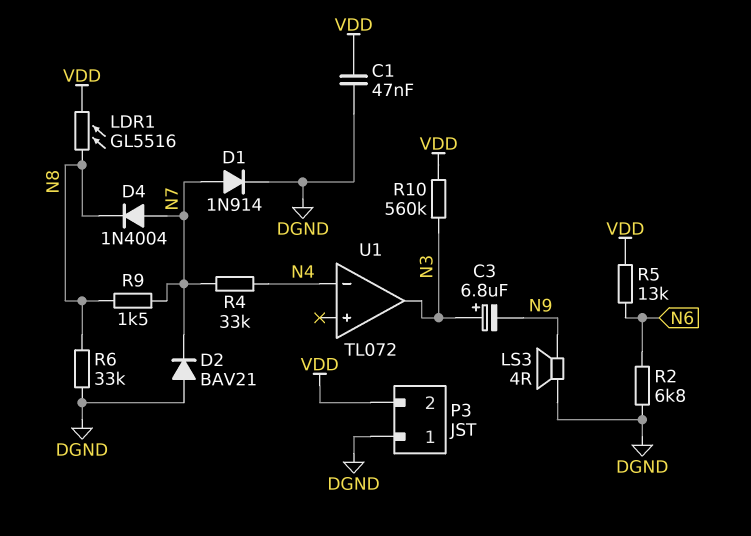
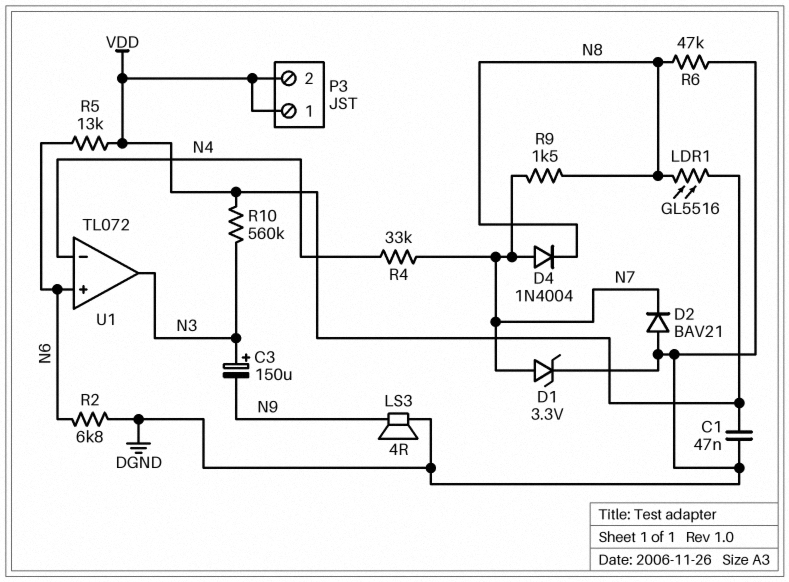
C3: 6.8uF (plus N3, minus N9) -> 150uF (plus N3, minus N9)
D1: diode 1N914 (A N7, K DGND) -> zener 3.3V (A N7, K DGND)
P3 pin 1: DGND -> VDD
R6: 33k (DGND, N8) -> 47k (DGND, N8)
U1 pin in+: none -> N6

